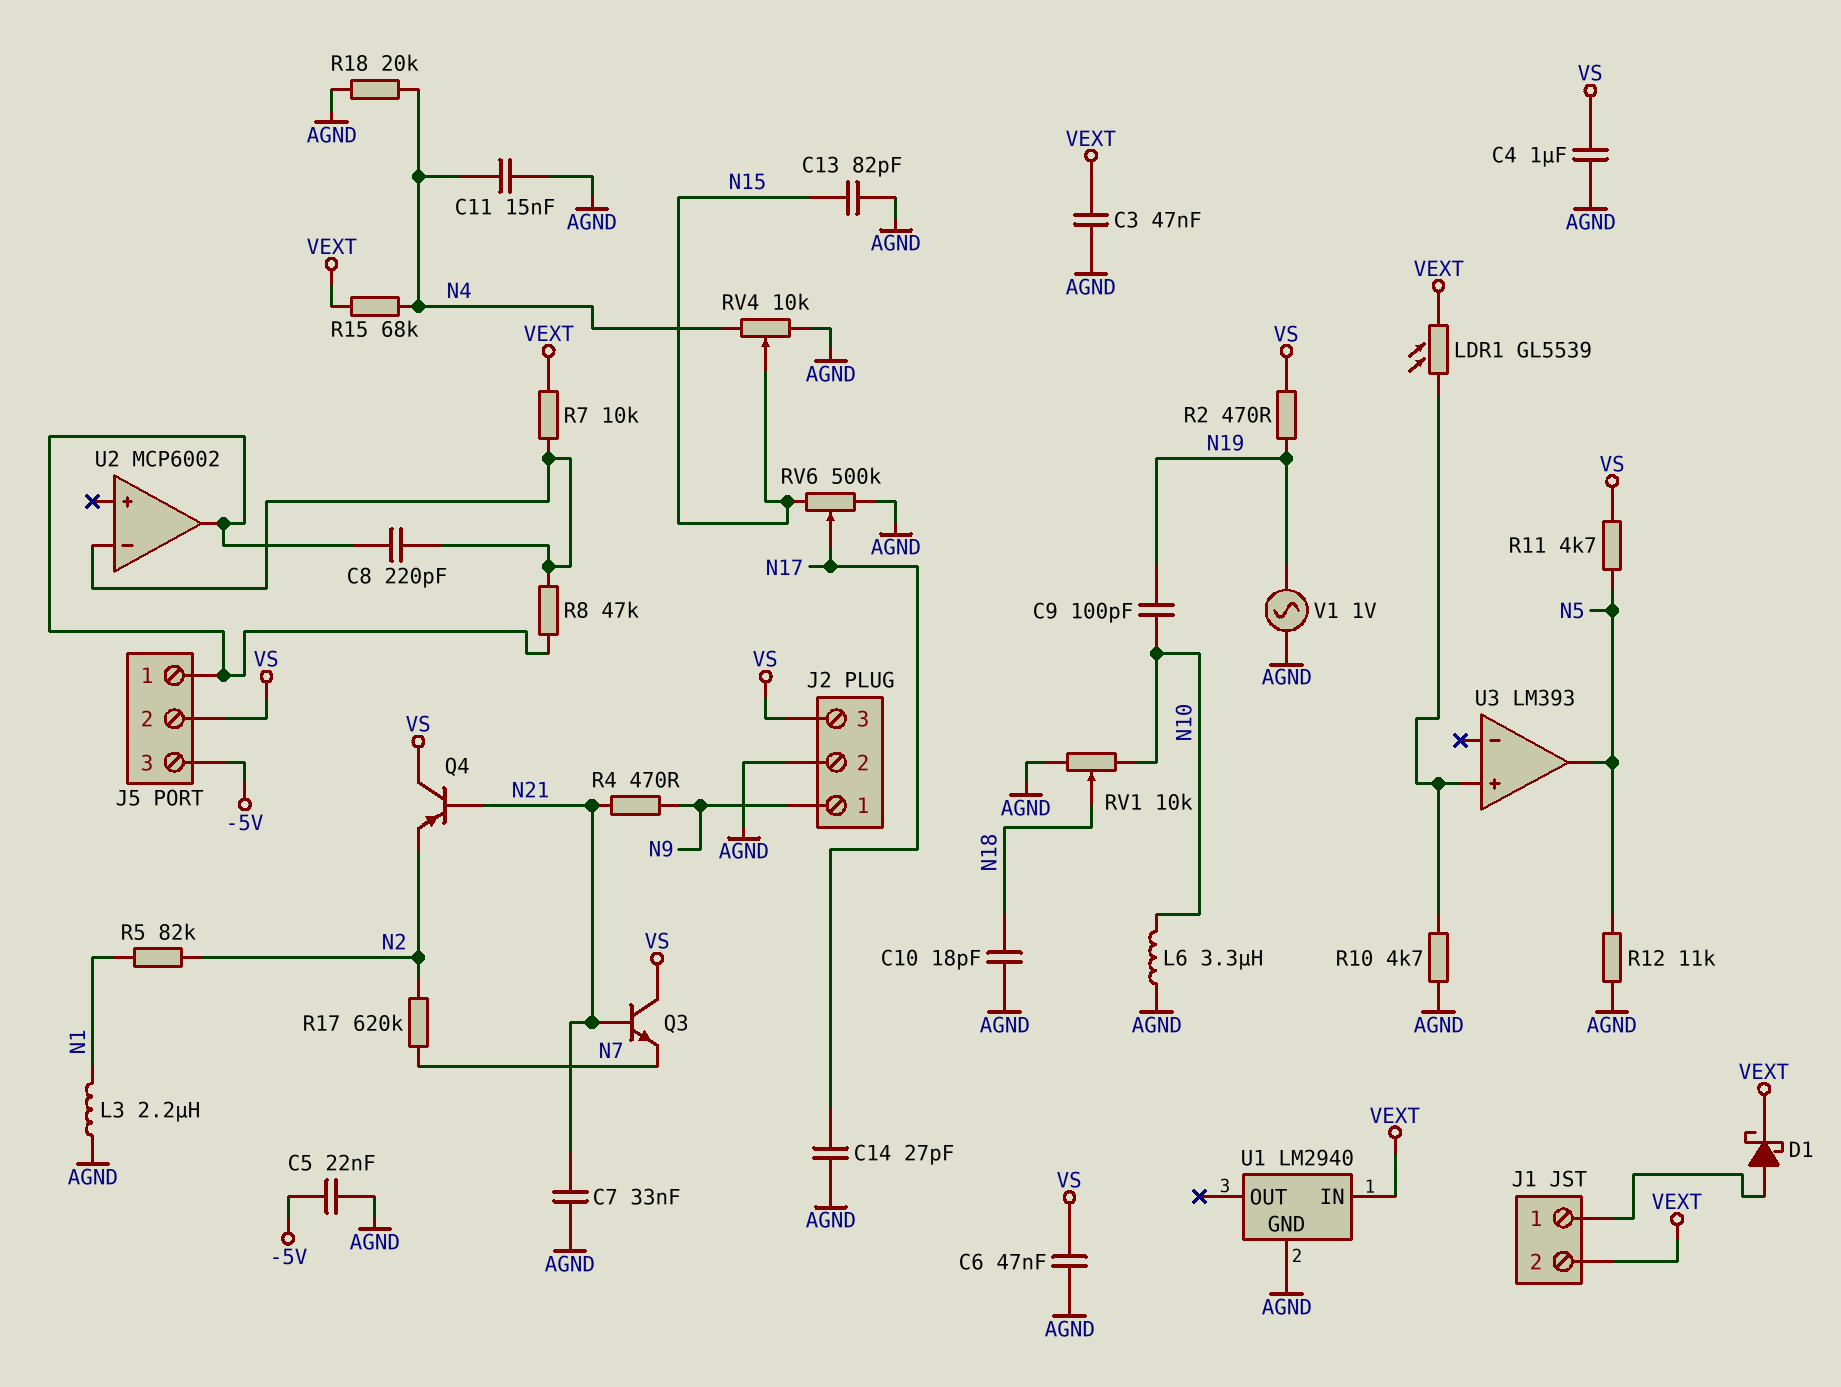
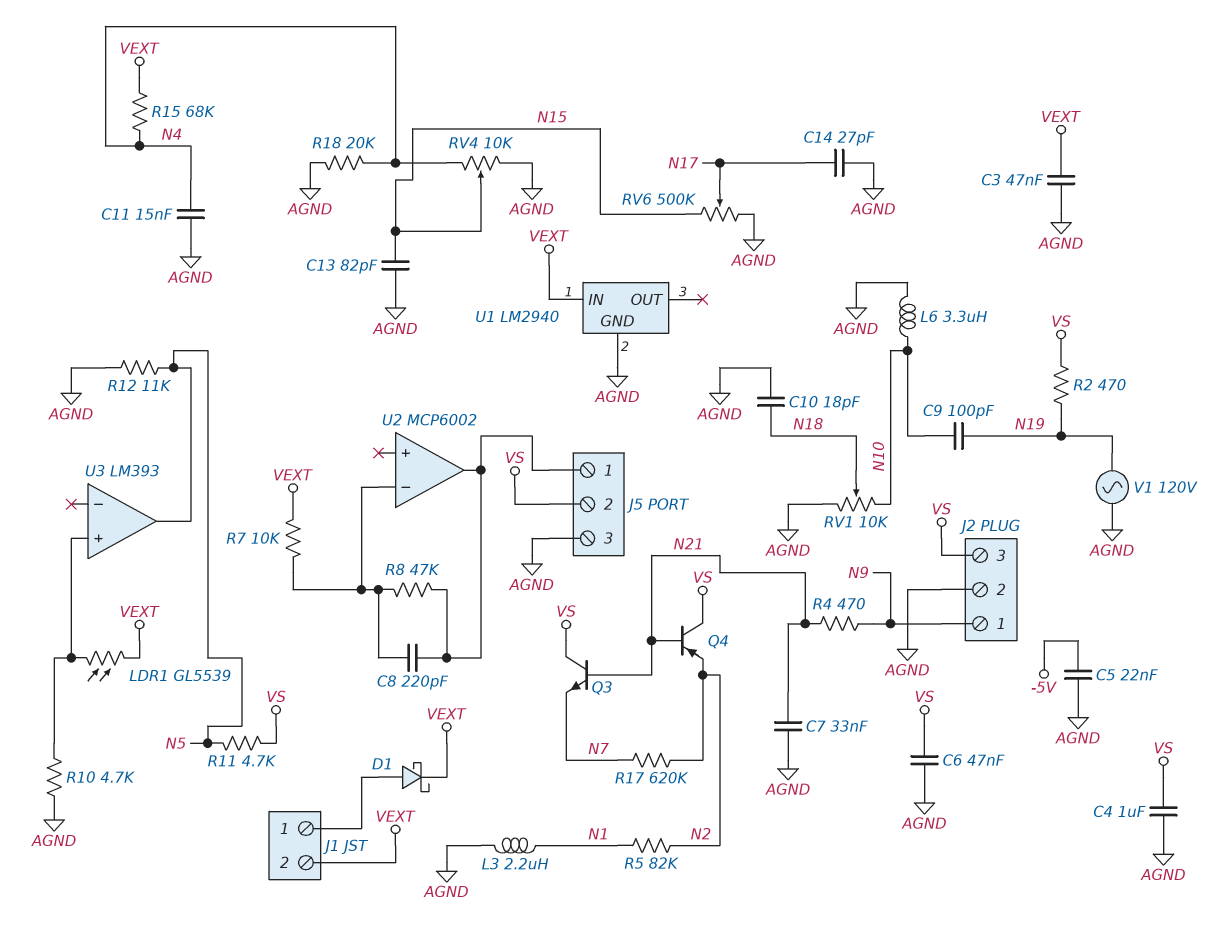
J5 pin 3: -5V -> AGND
V1: AC 1V (AGND, N19) -> AC 120V (AGND, N19)

